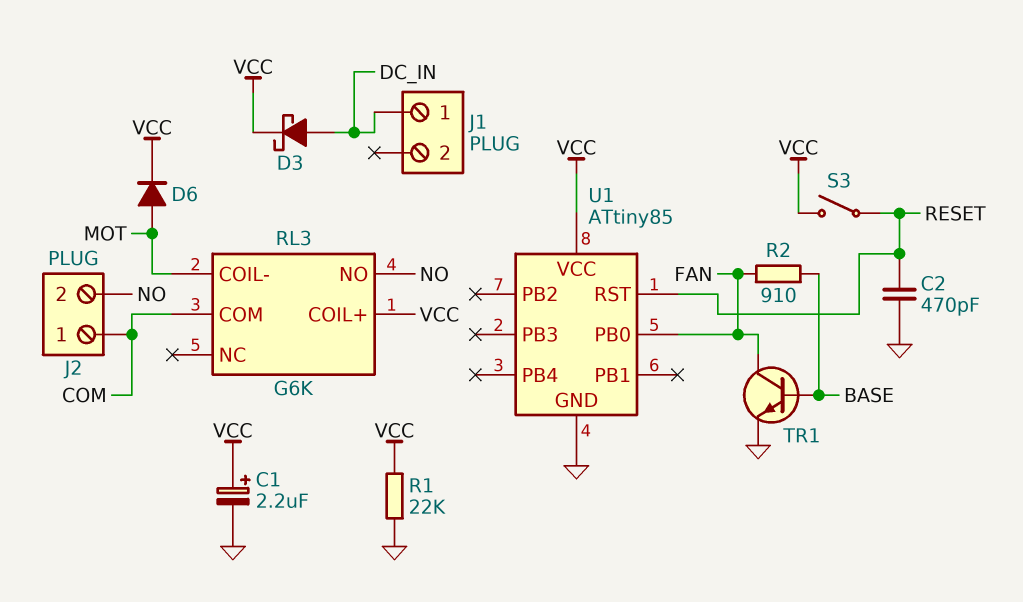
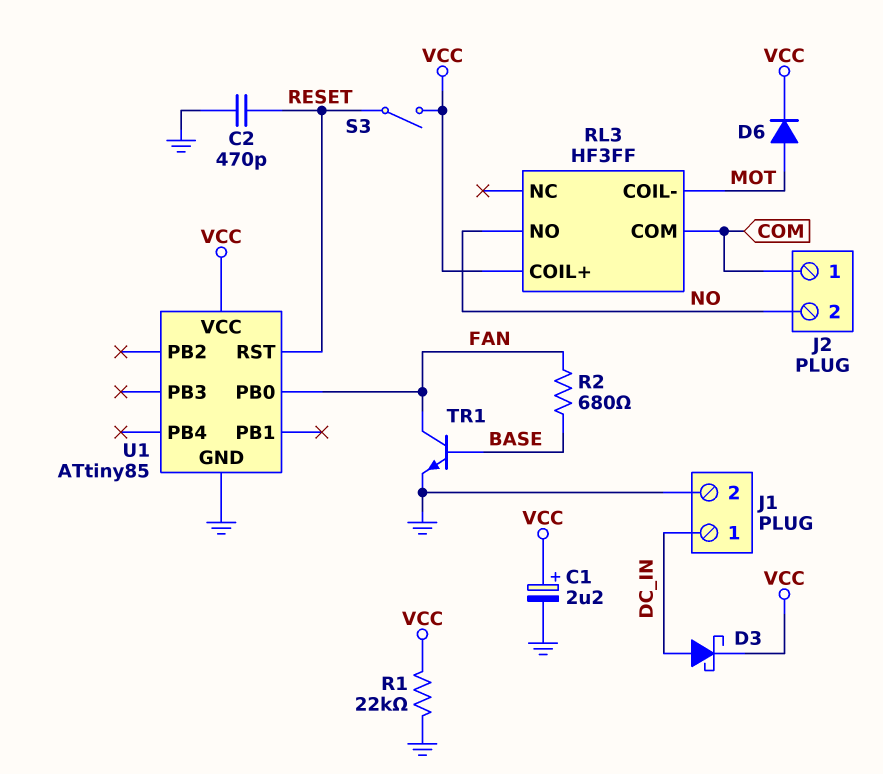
J1 pin 2: none -> GND
R2: 910 (BASE, FAN) -> 680 (BASE, FAN)
RL3: G6K -> HF3FF

